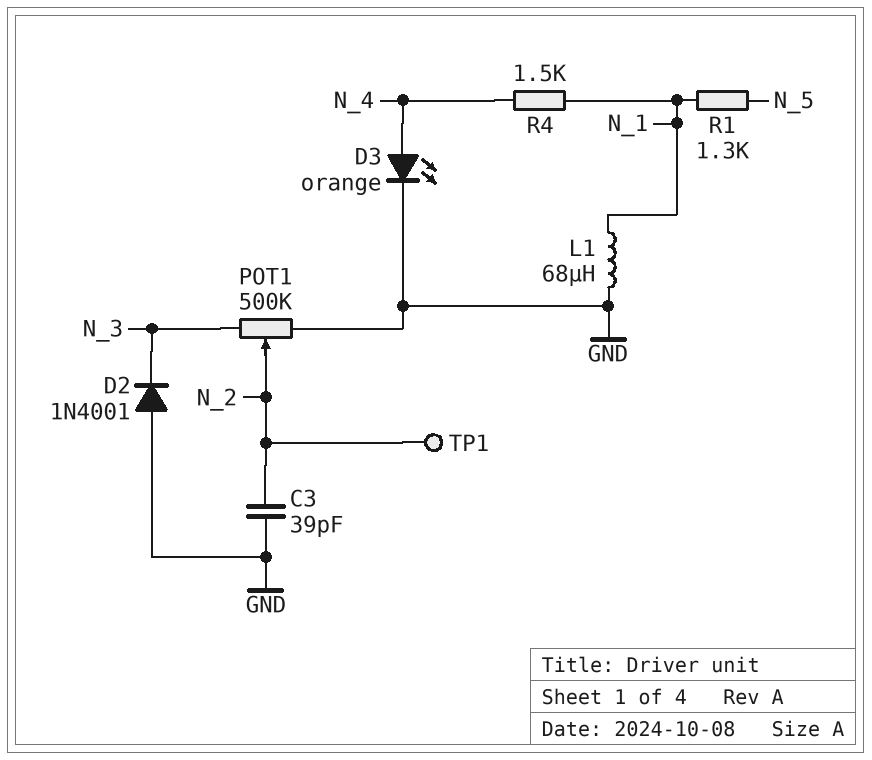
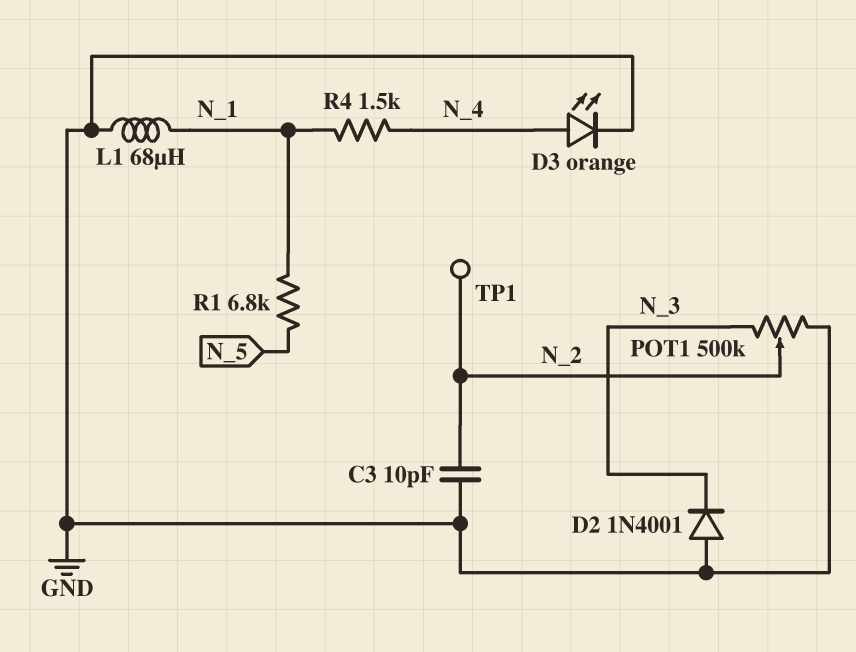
C3: 39pF (GND, N_2) -> 10pF (GND, N_2)
R1: 1.3k (N_1, N_5) -> 6.8k (N_1, N_5)

